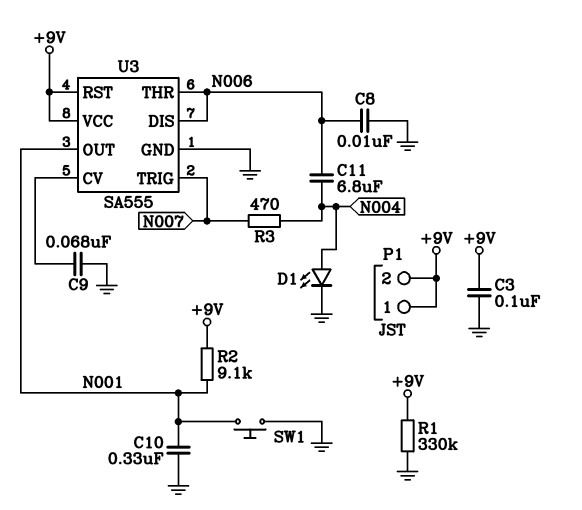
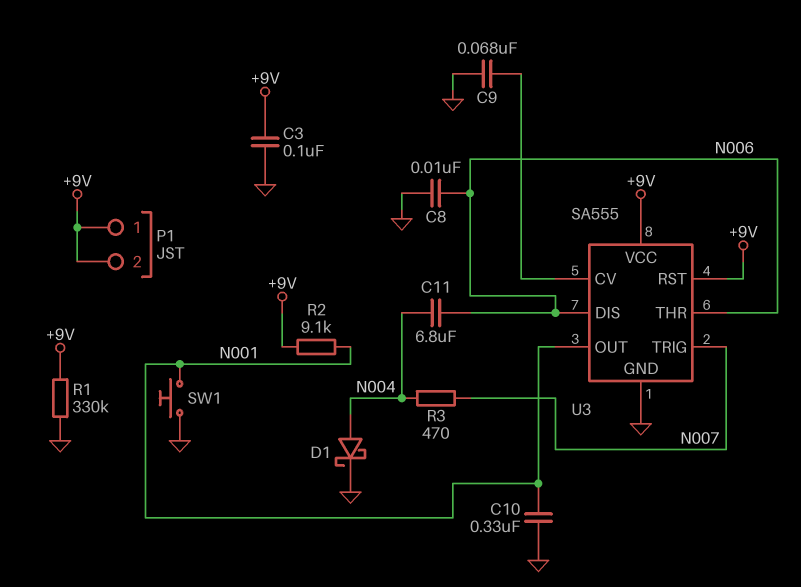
D1: LED (A N004, K GND) -> schottky (A N004, K GND)

